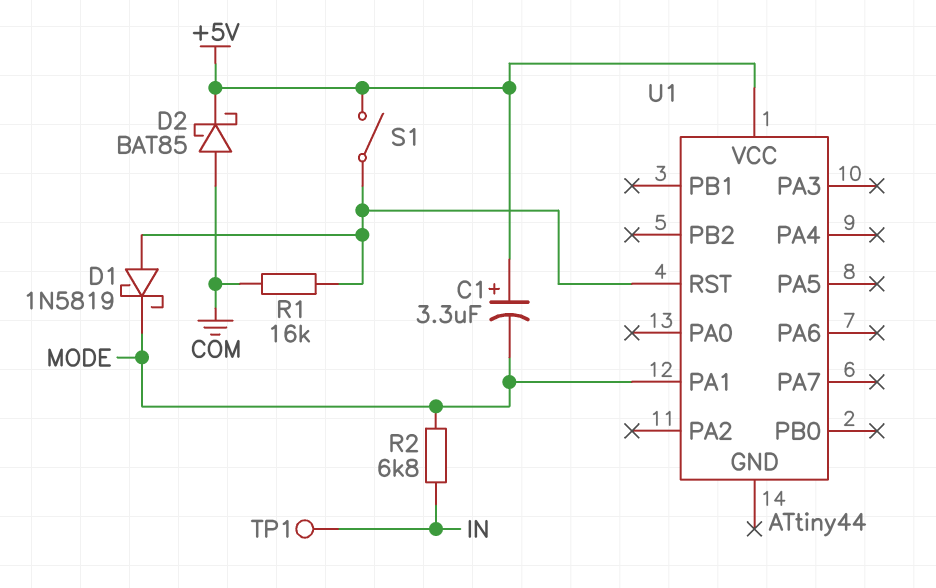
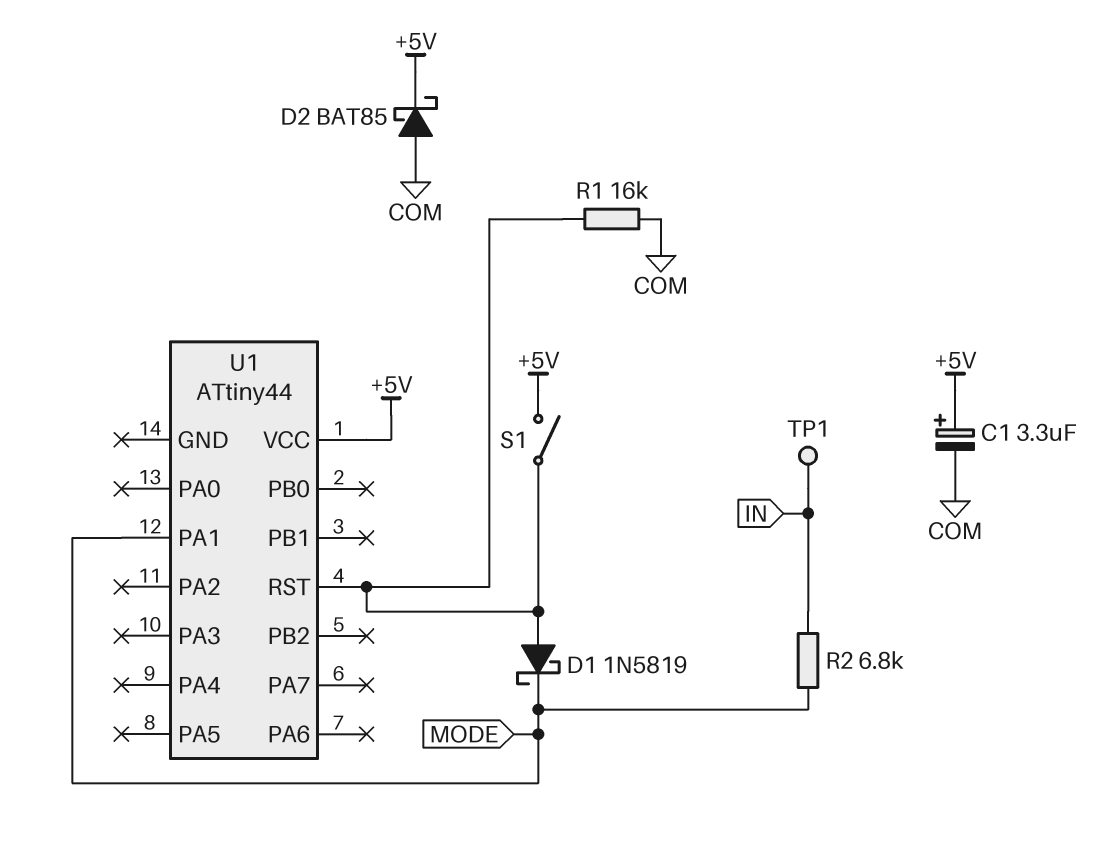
C1: 3.3uF (plus +5V, minus MODE) -> 3.3uF (plus +5V, minus COM)

